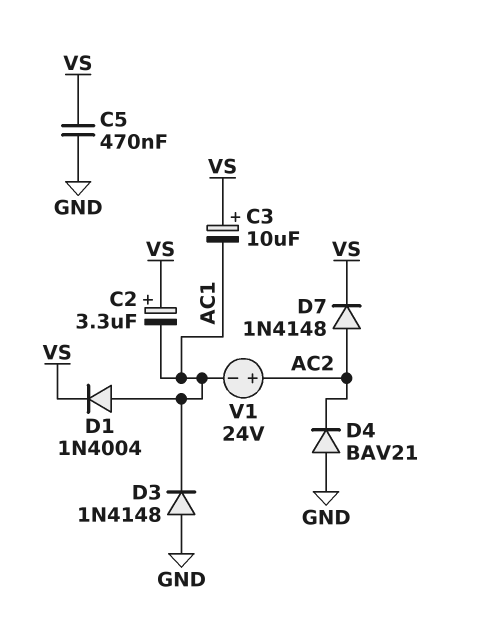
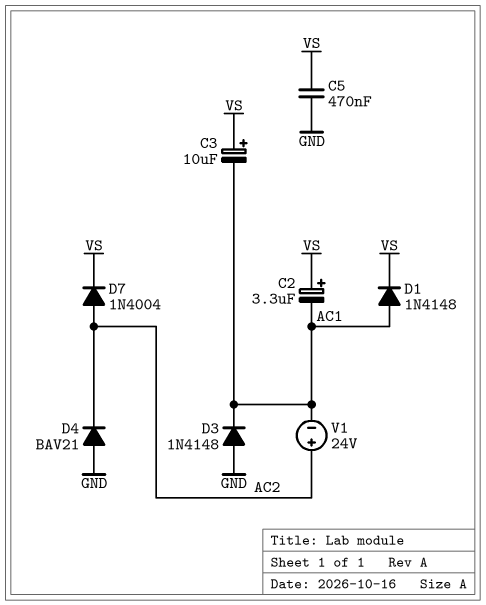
D1: diode 1N4004 (A AC1, K VS) -> diode 1N4148 (A AC1, K VS)
D7: diode 1N4148 (A AC2, K VS) -> diode 1N4004 (A AC2, K VS)

